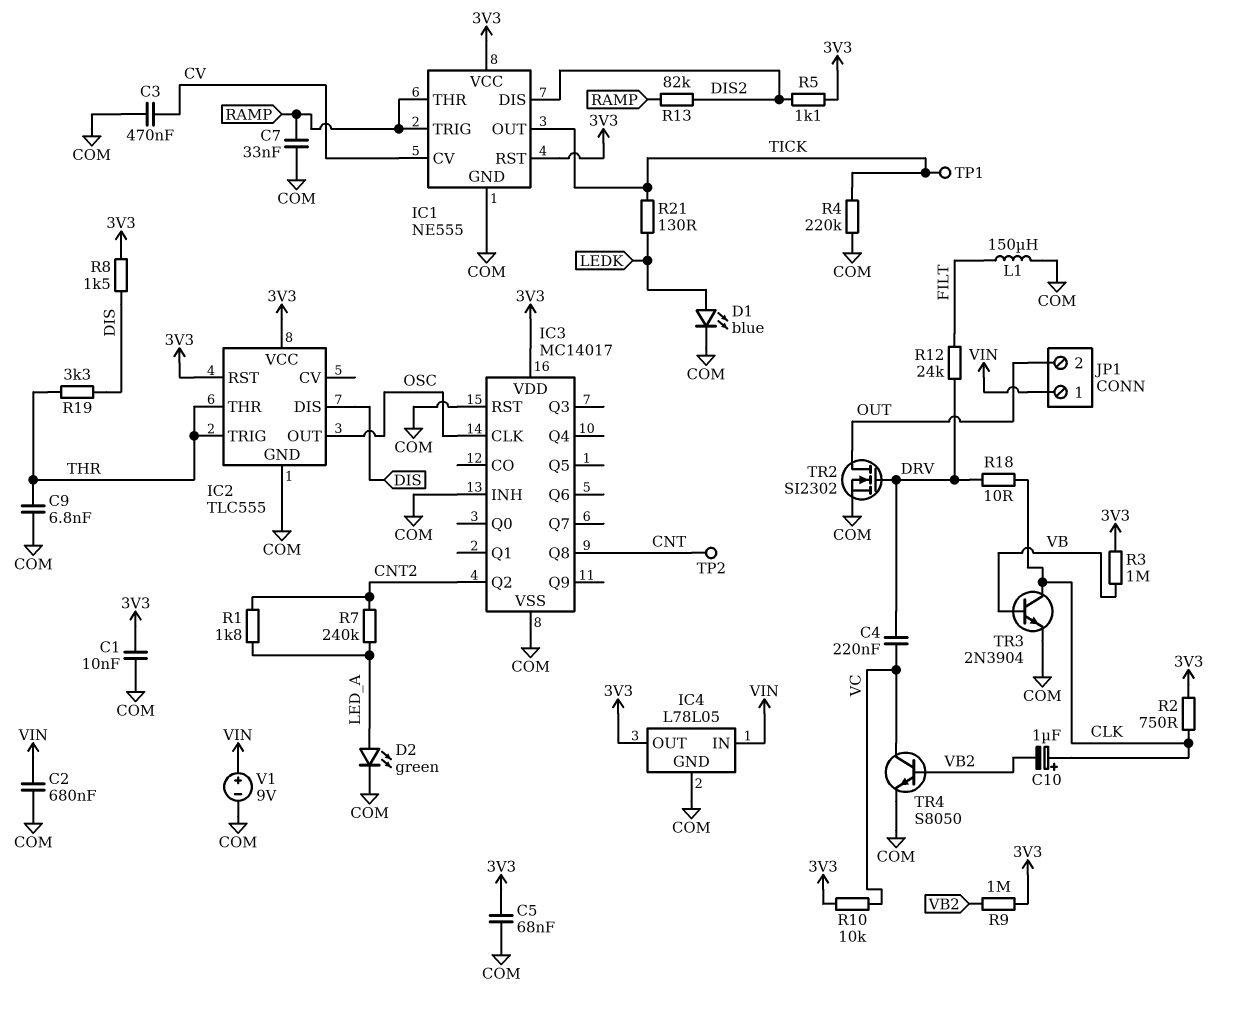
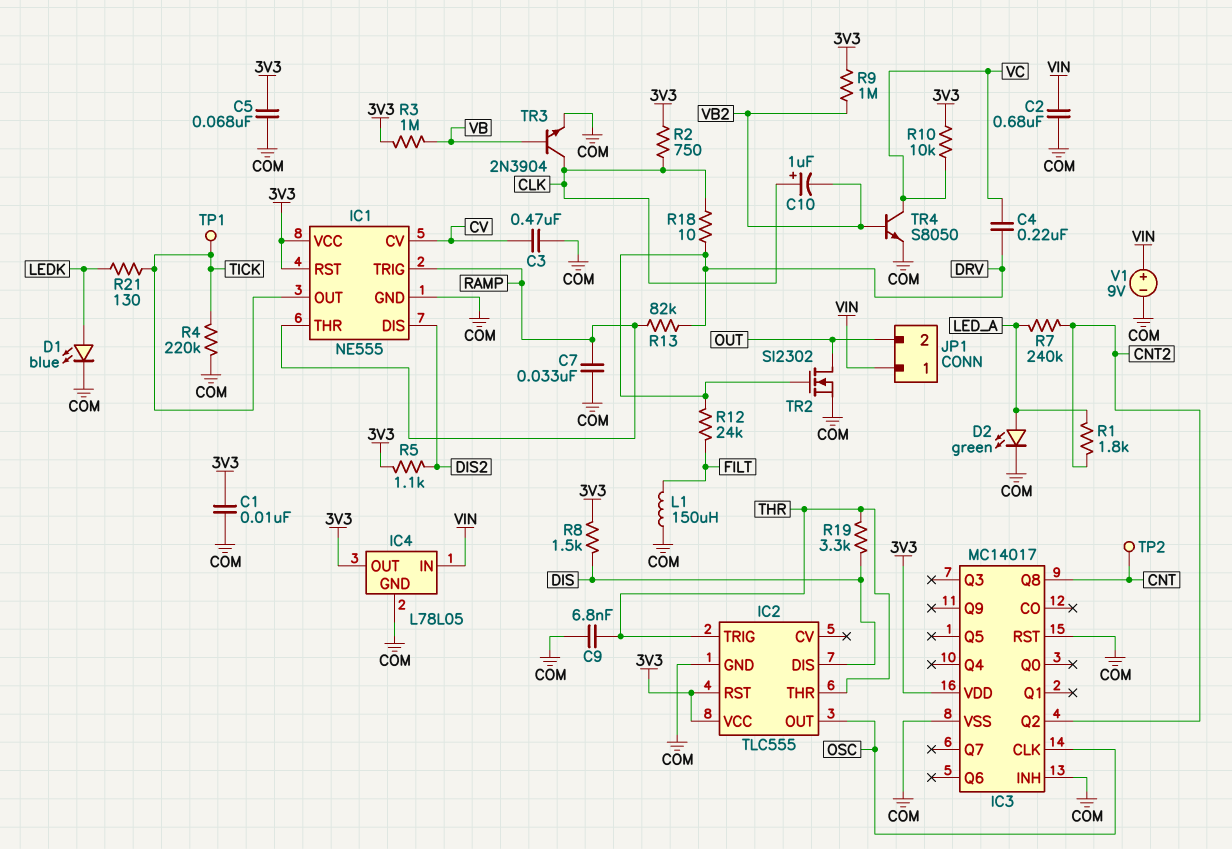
R13: 82k (DIS2, RAMP) -> 82k (DRV, RAMP)

